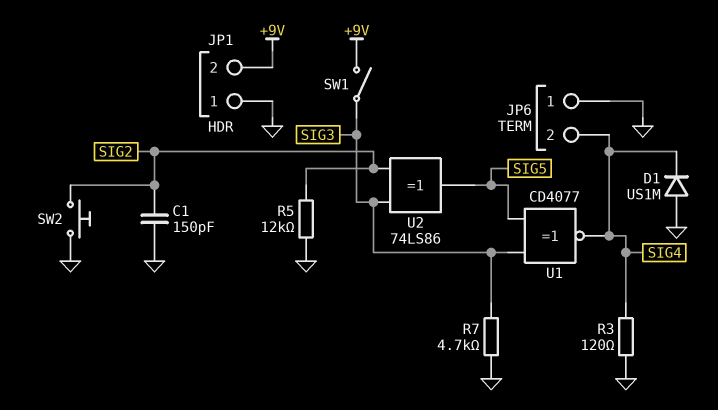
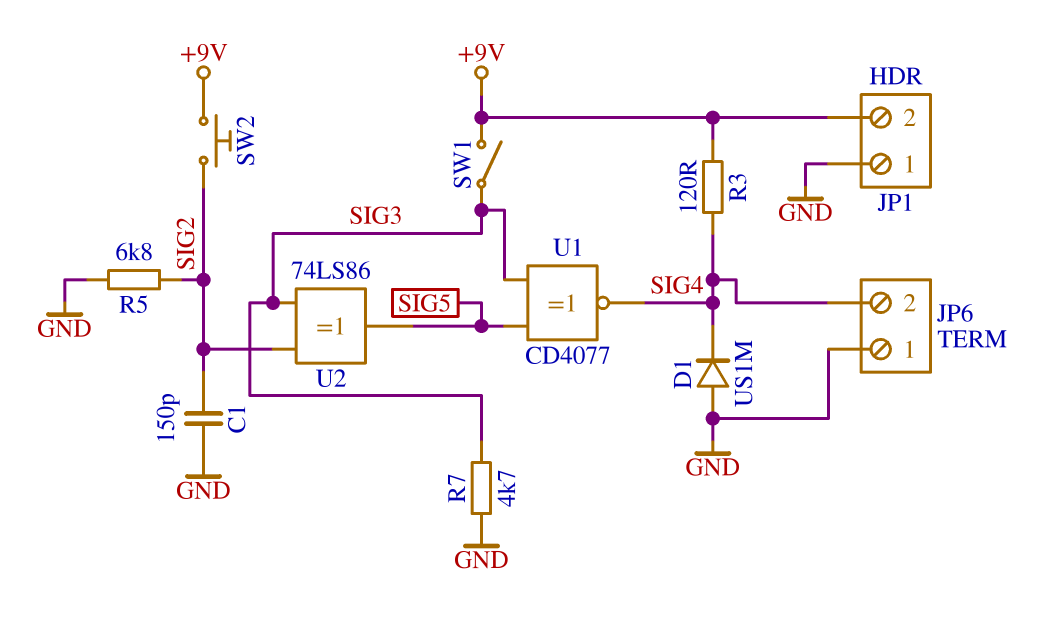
R3: 120 (GND, SIG4) -> 120 (+9V, SIG4)
R5: 12k (GND, SIG2) -> 6.8k (GND, SIG2)
SW2: button (GND, SIG2) -> button (+9V, SIG2)

